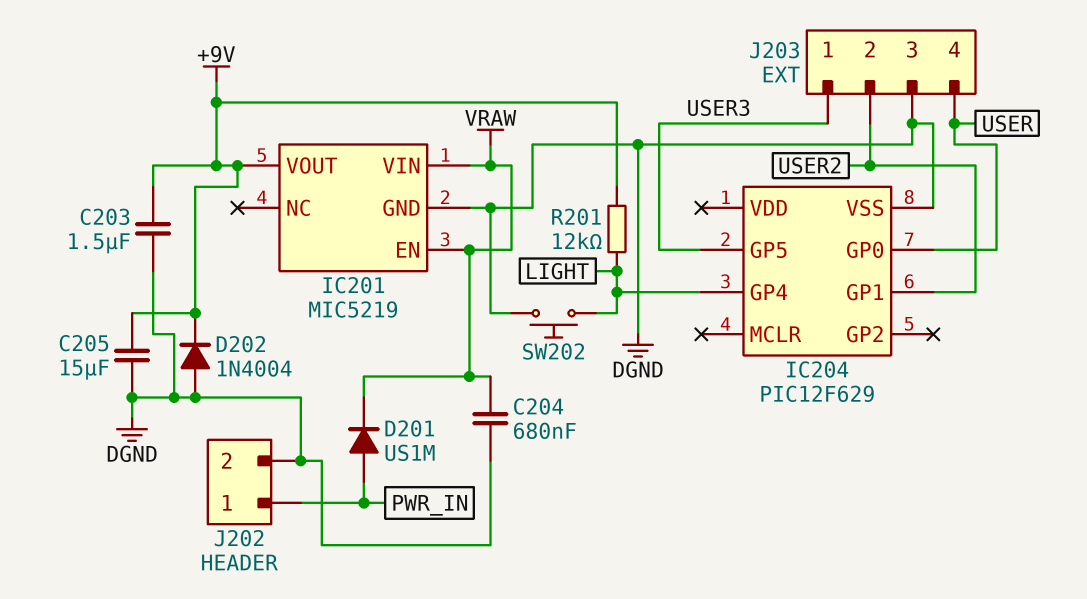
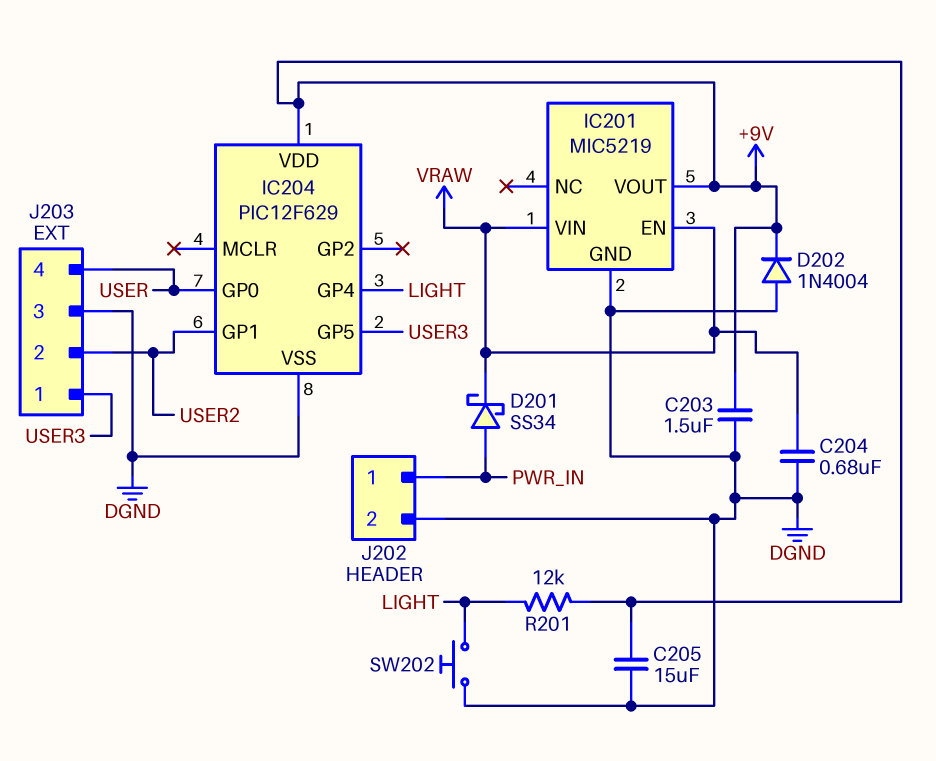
D201: diode US1M (A PWR_IN, K VRAW) -> schottky SS34 (A PWR_IN, K VRAW)
IC204 pin VDD: none -> +9V

